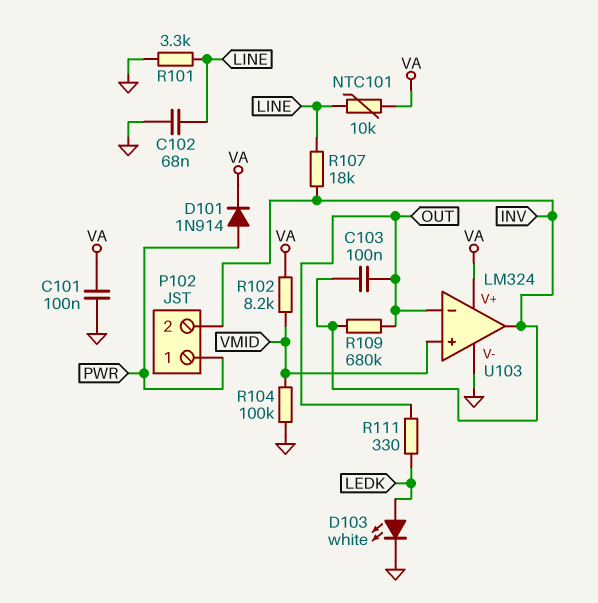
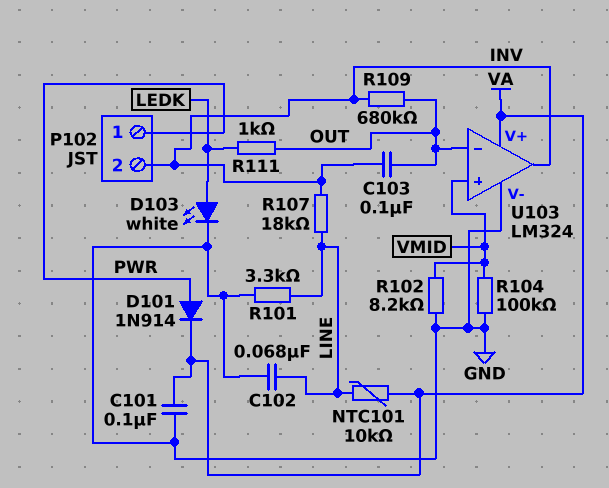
R102: 8.2k (VA, VMID) -> 8.2k (GND, VMID)
R111: 330 (LEDK, OUT) -> 1k (LEDK, OUT)

